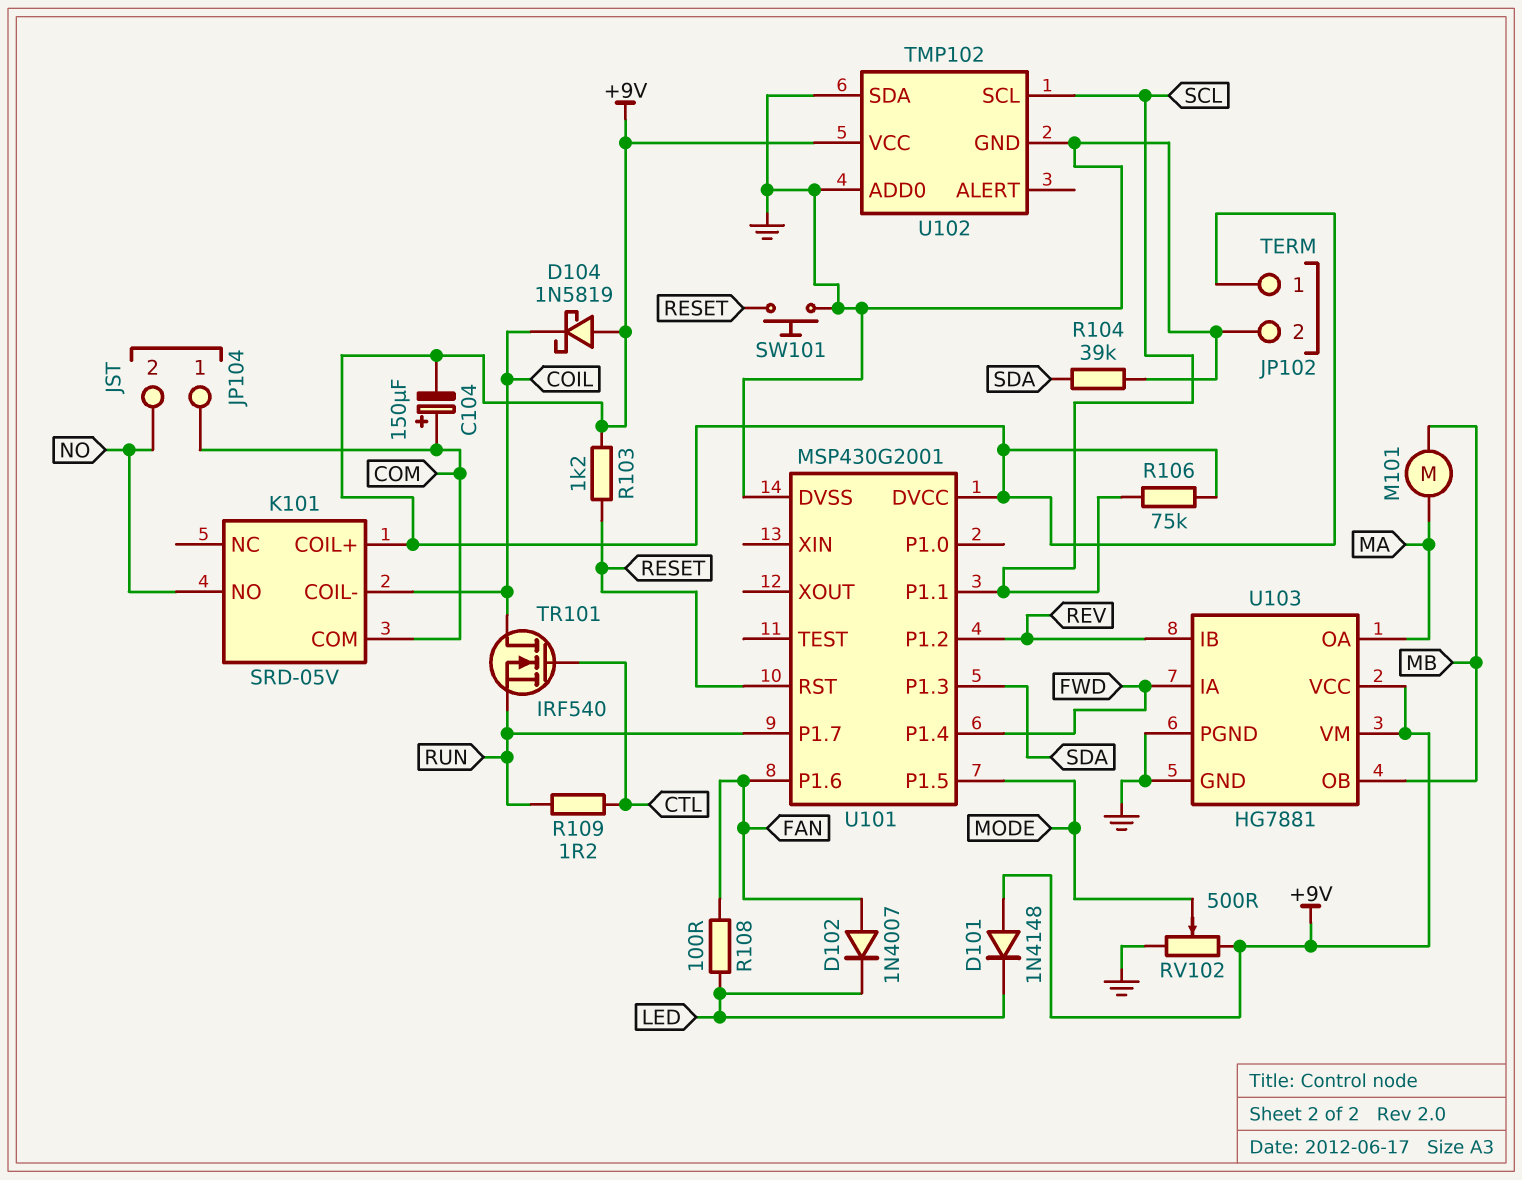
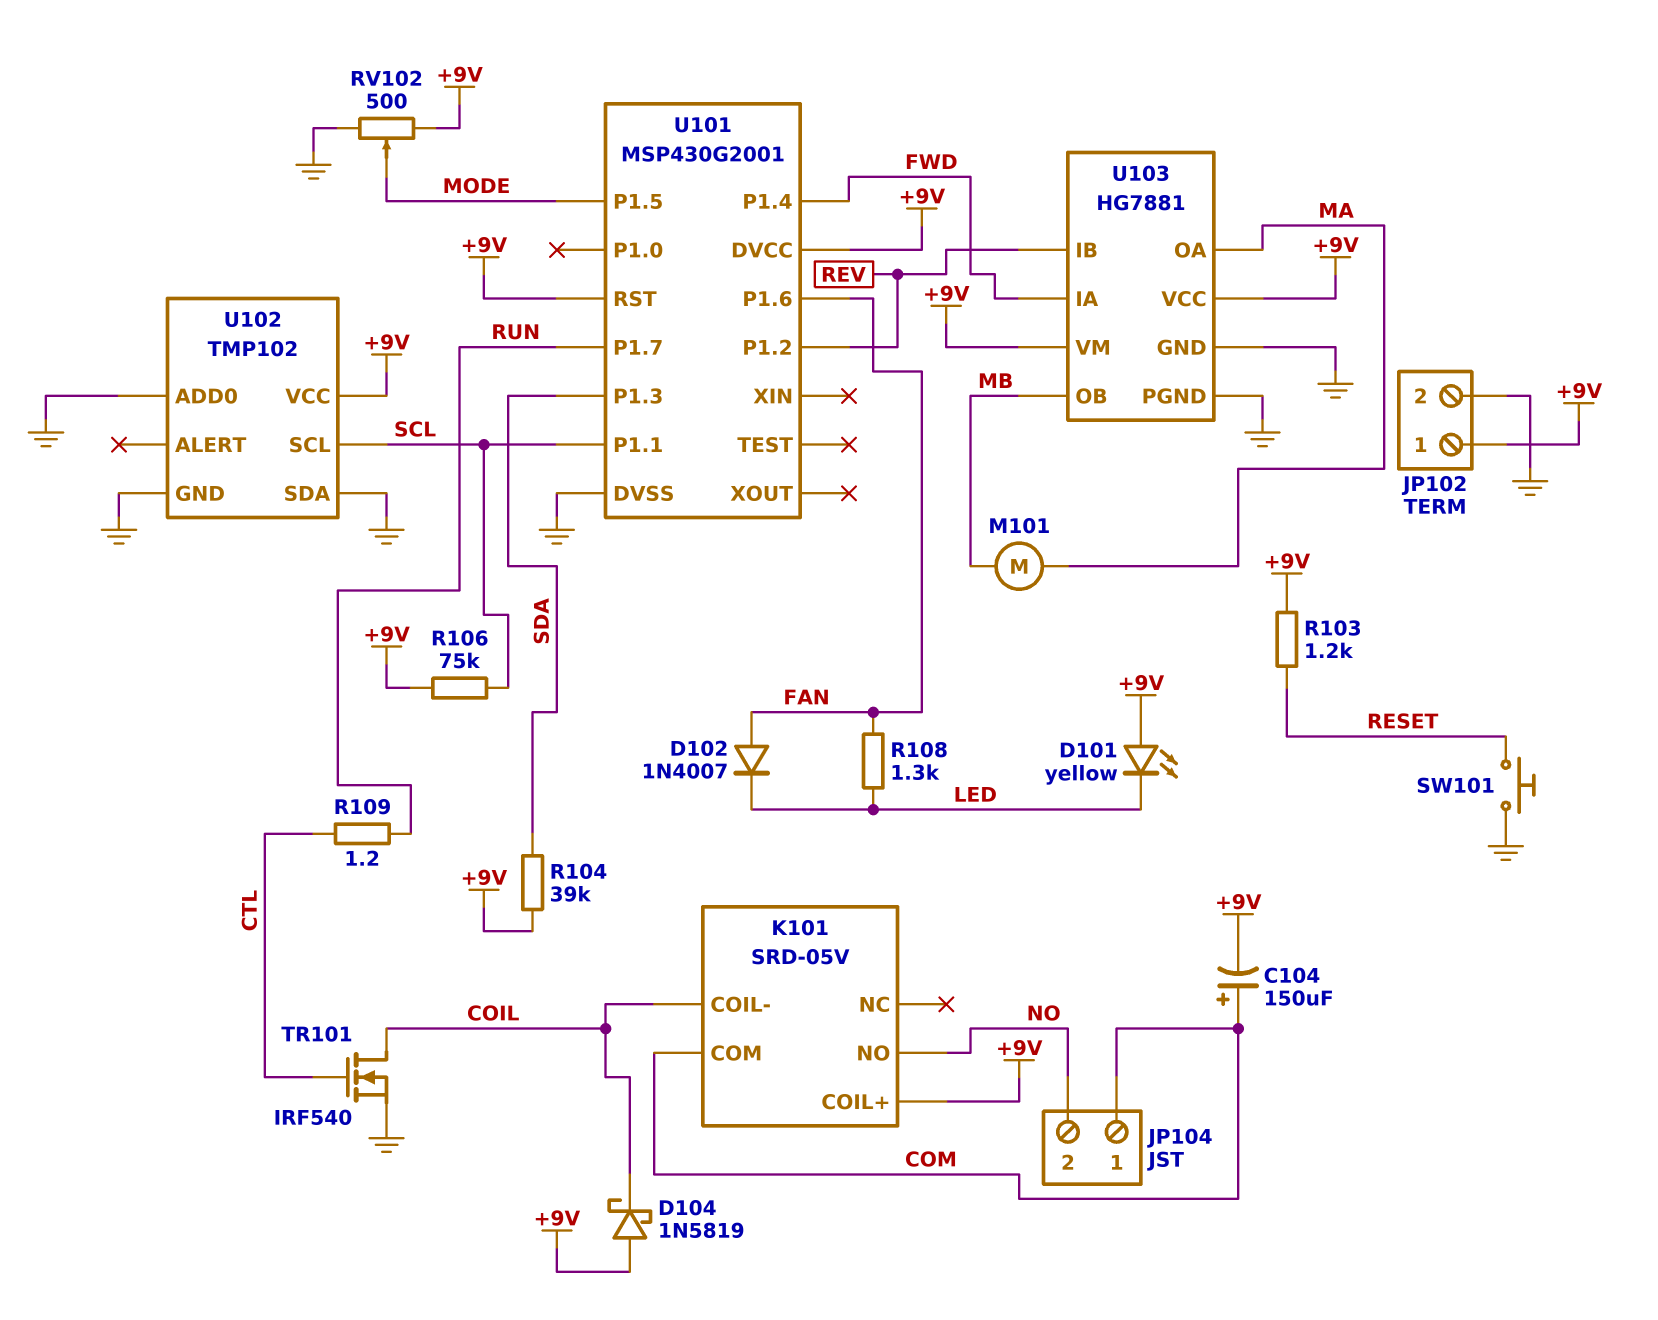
D101: diode 1N4148 (A +9V, K LED) -> LED yellow (A +9V, K LED)
R104: 39k (GND, SDA) -> 39k (+9V, SDA)
R108: 100 (FAN, LED) -> 1.3k (FAN, LED)
TR101: NMOS IRF540 (G CTL, D COIL, S RUN) -> NMOS IRF540 (G CTL, D COIL, S GND)
U101 pin RST: RESET -> +9V

